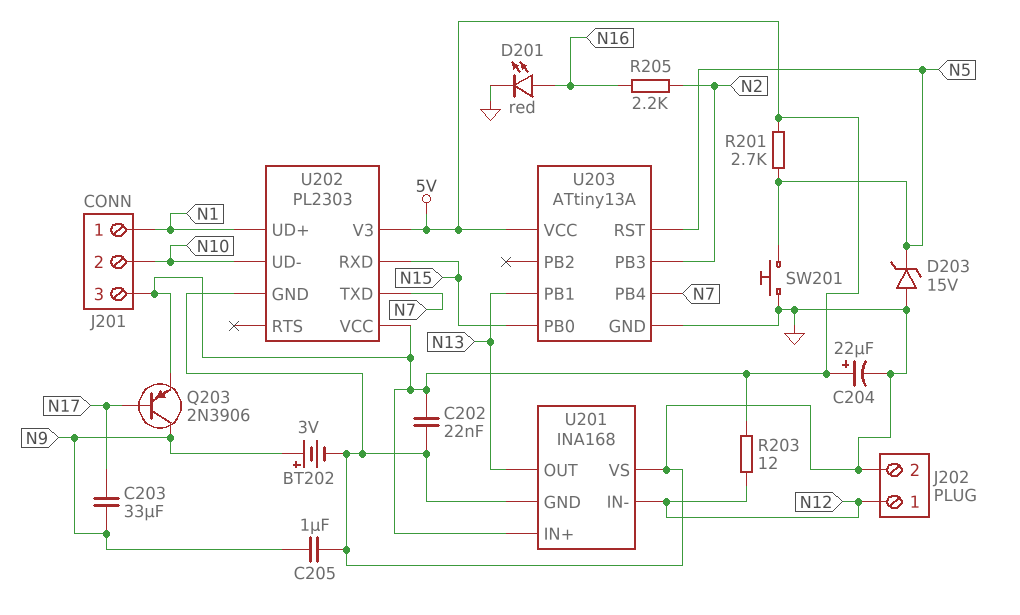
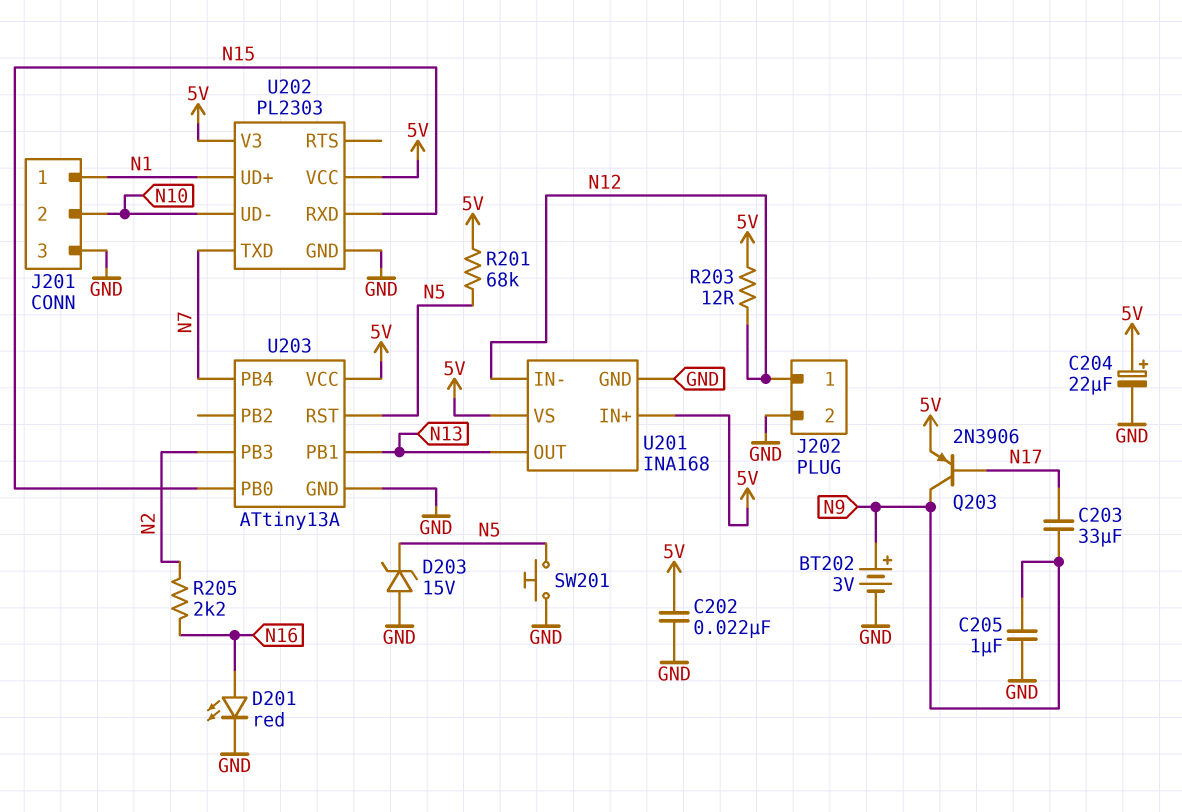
J201 pin 3: 5V -> GND
R201: 2.7k (5V, N5) -> 68k (5V, N5)
U201 pin VS: GND -> 5V

